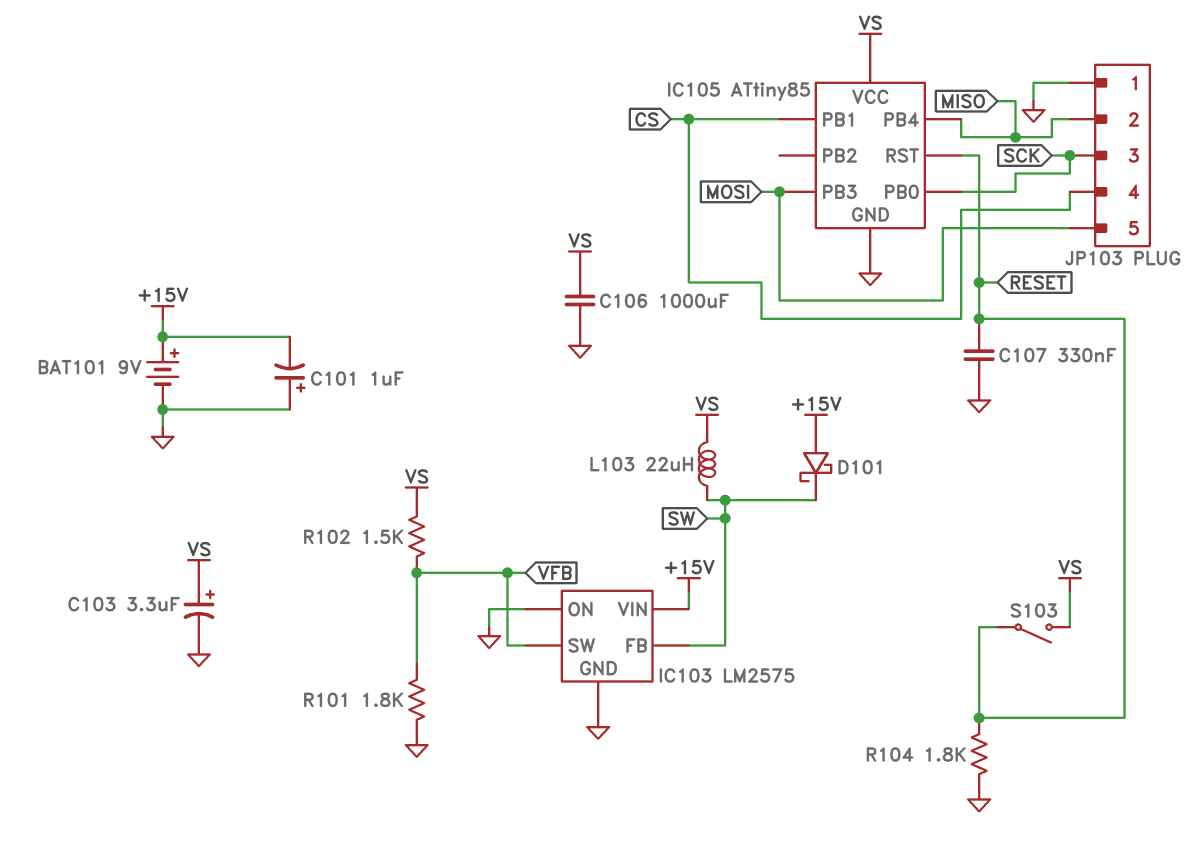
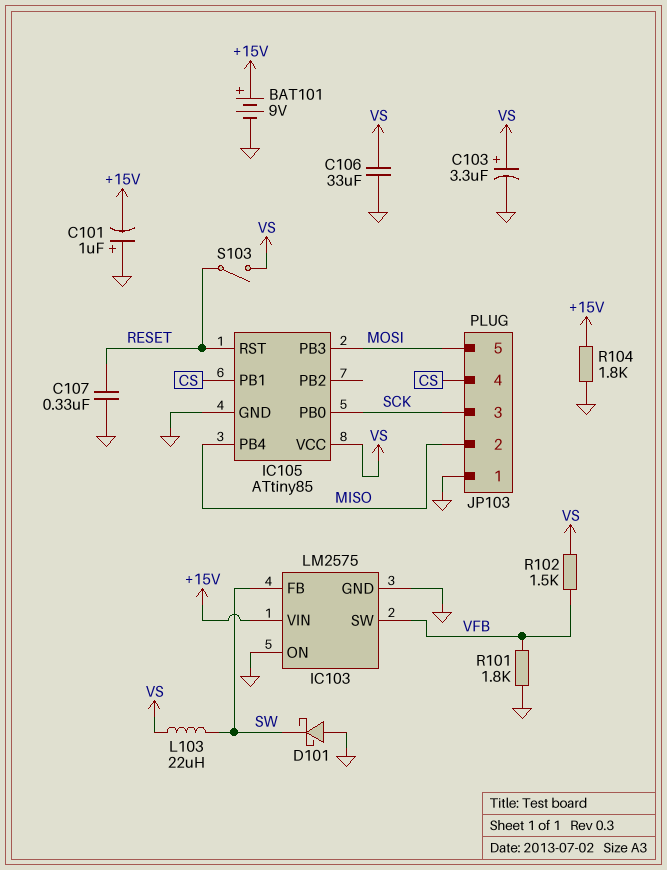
C106: 1000uF (GND, VS) -> 33uF (GND, VS)
D101: schottky (A +15V, K SW) -> schottky (A GND, K SW)
R104: 1.8k (GND, RESET) -> 1.8k (+15V, GND)

